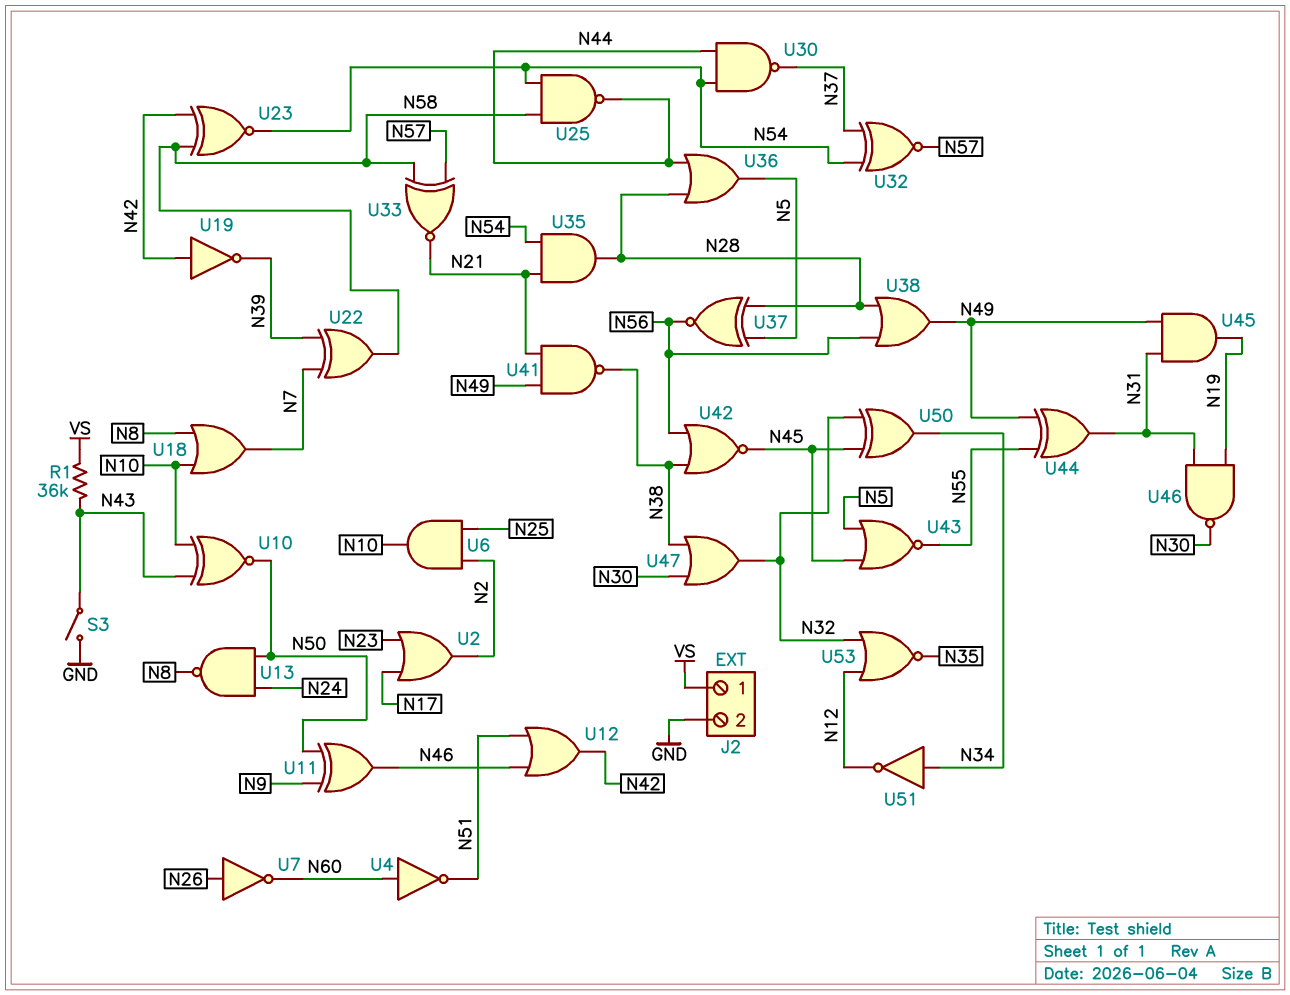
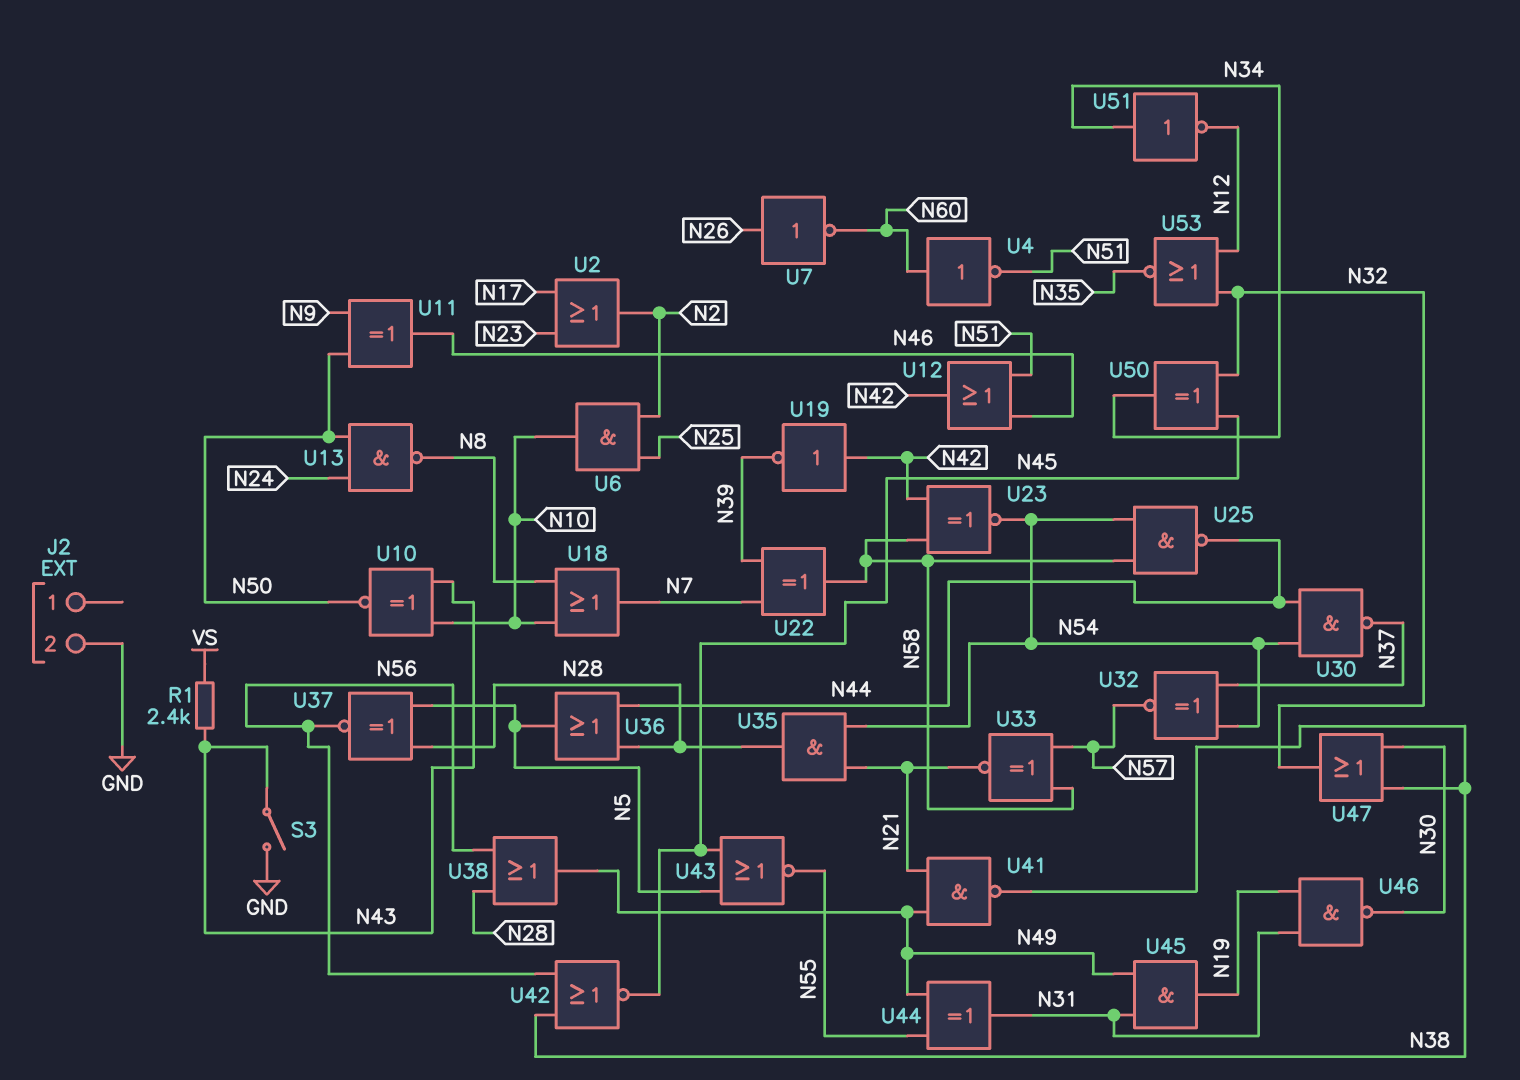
J2 pin 1: VS -> none
R1: 36k (N43, VS) -> 2.4k (N43, VS)

